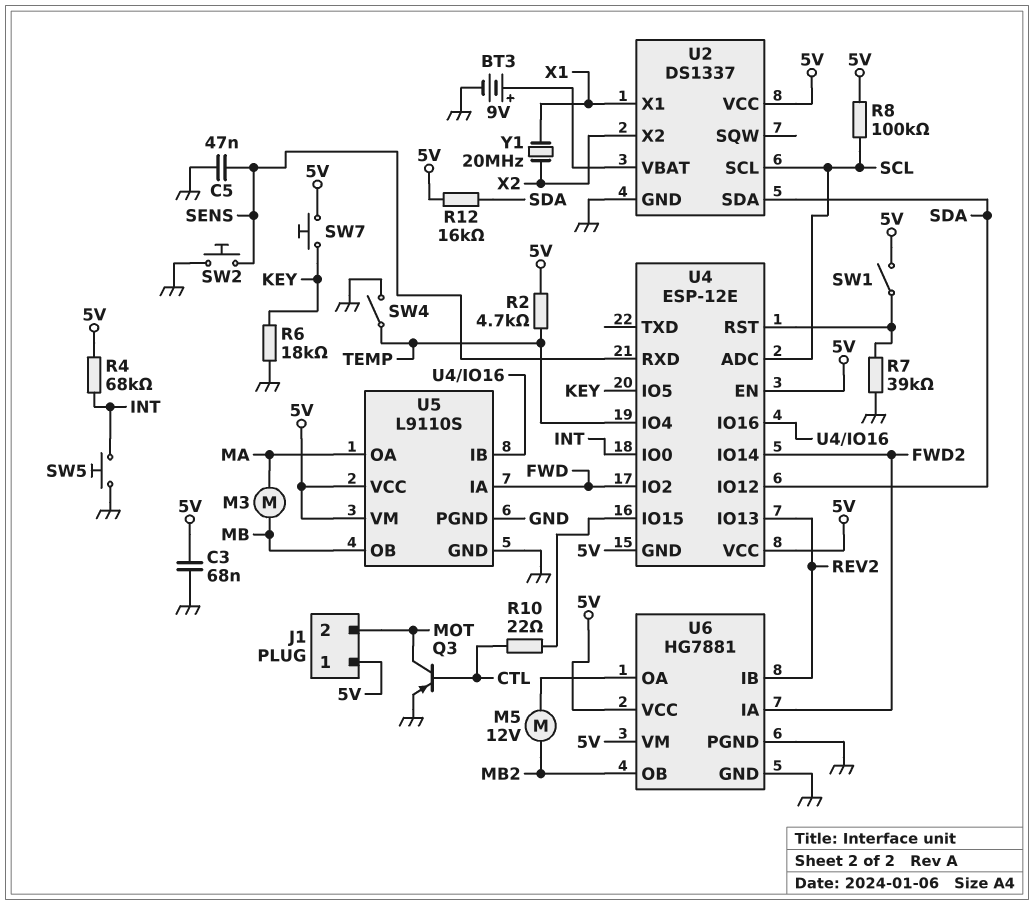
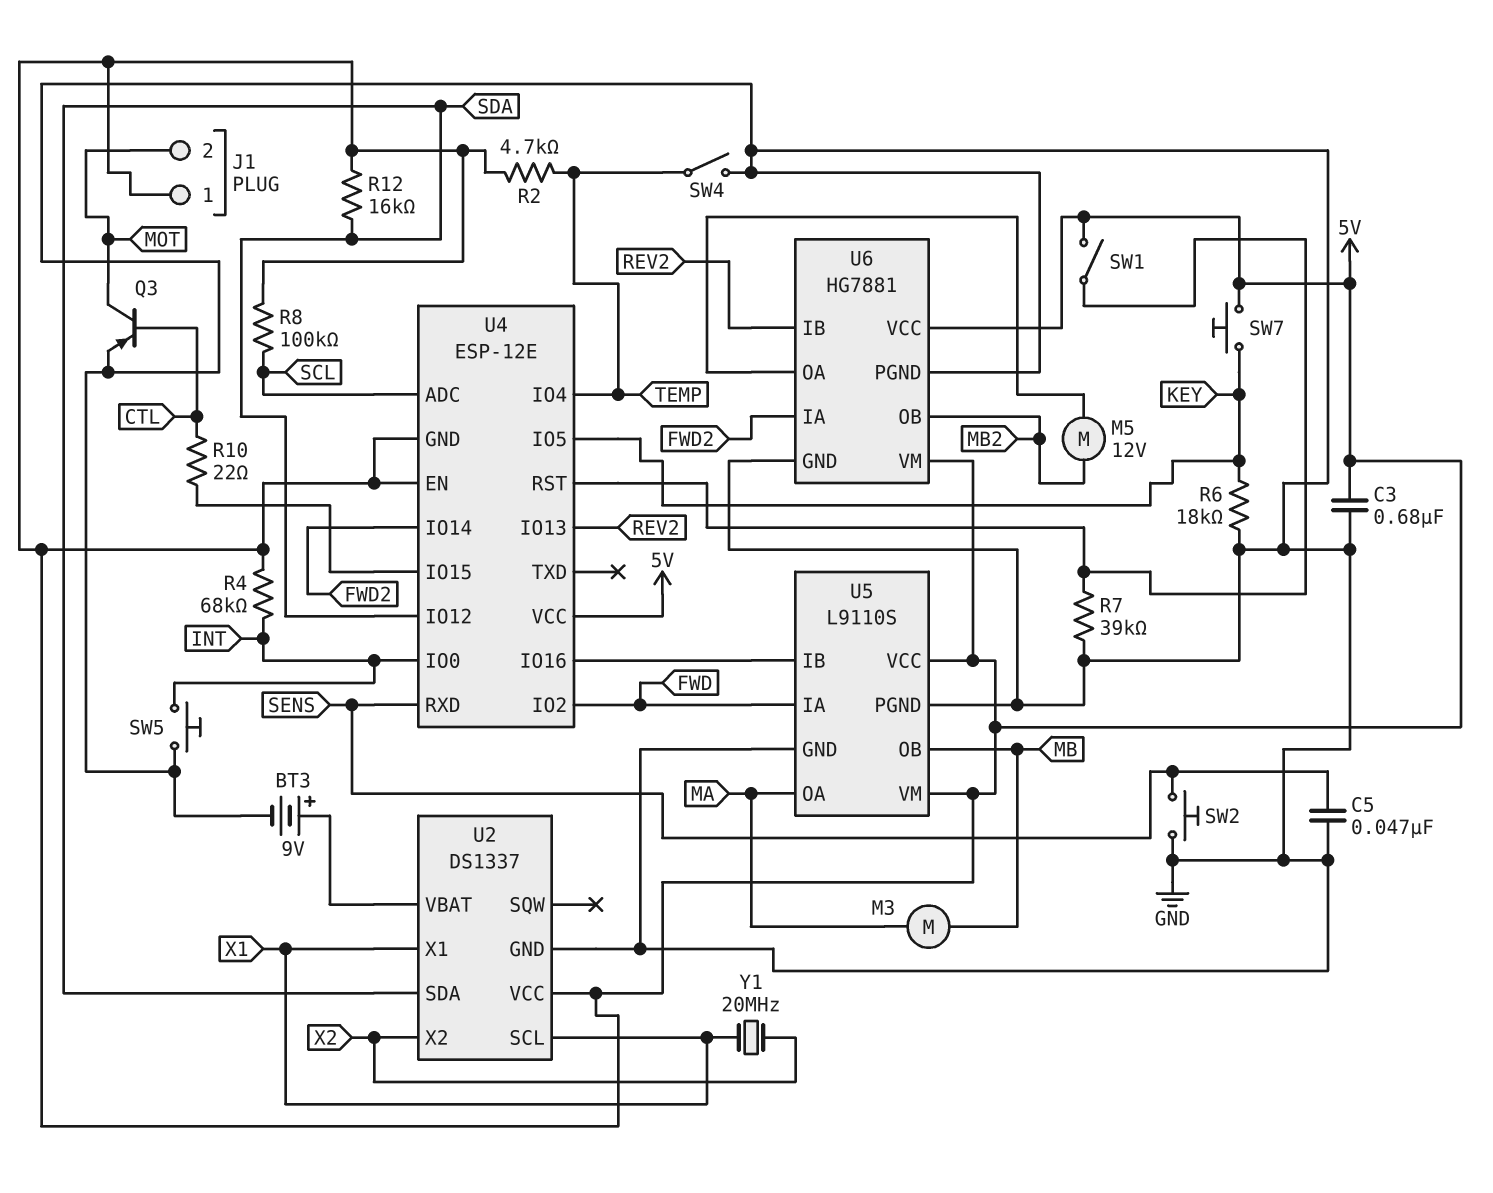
C3: 68nF (5V, GND) -> 680nF (5V, GND)
U2 pin SCL: SCL -> X1

